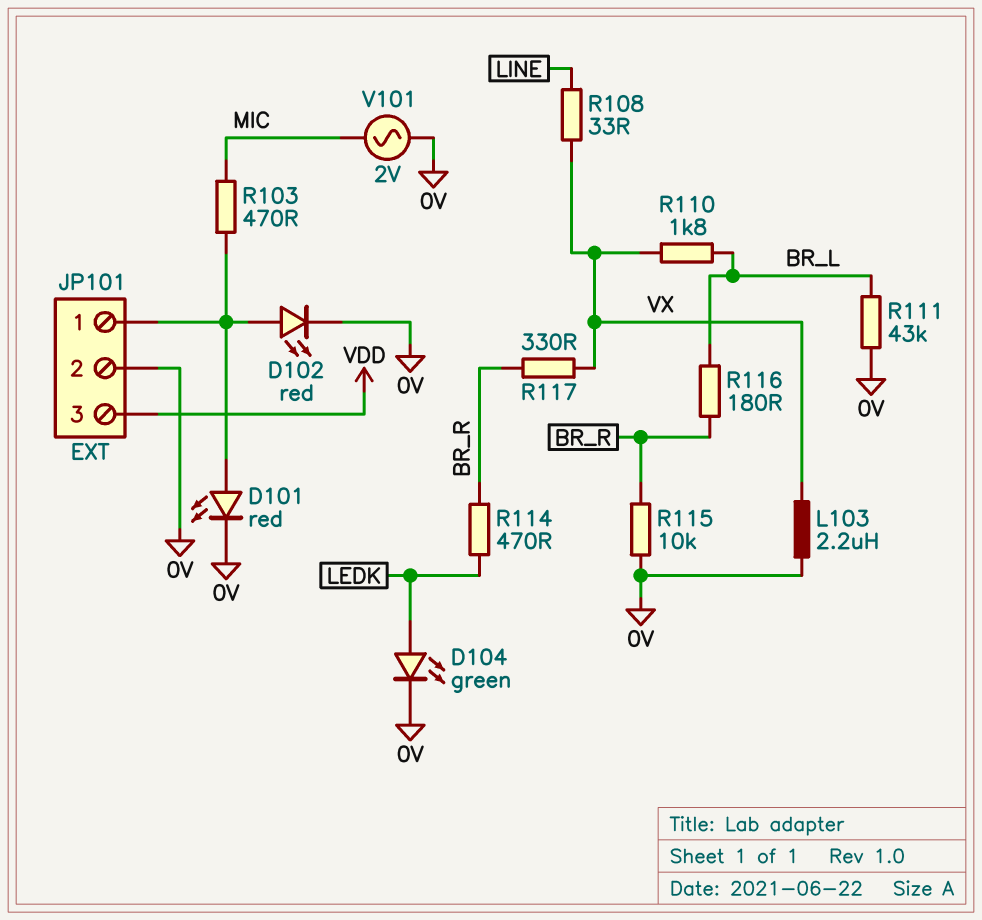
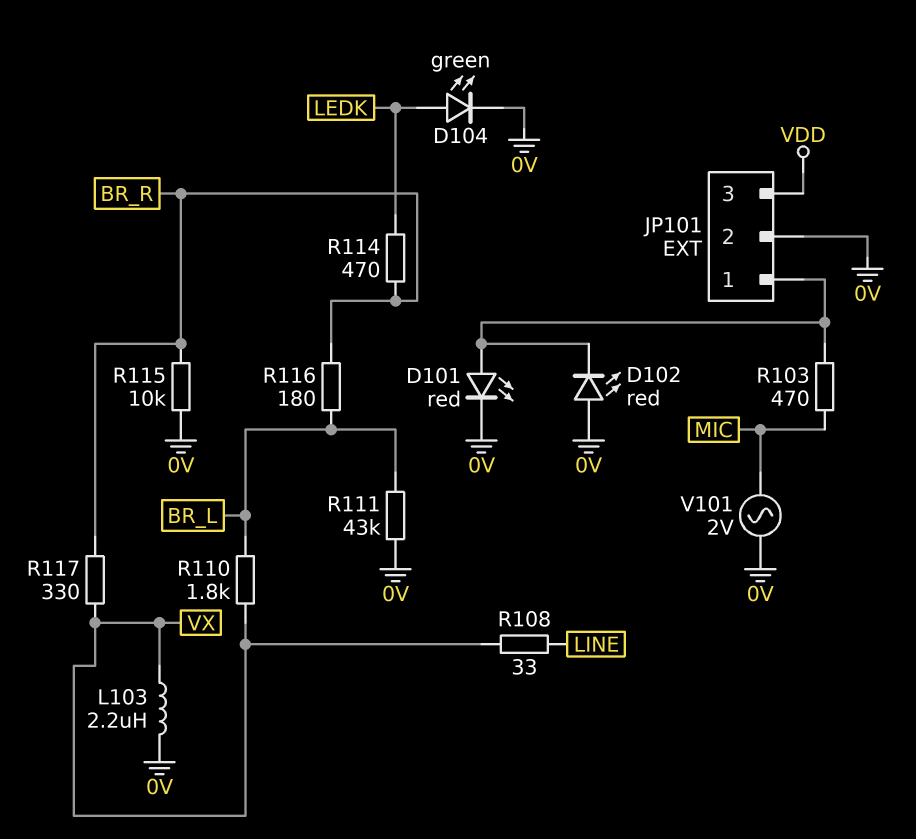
D102: LED red (A JP101/1, K 0V) -> LED red (A 0V, K JP101/1)

